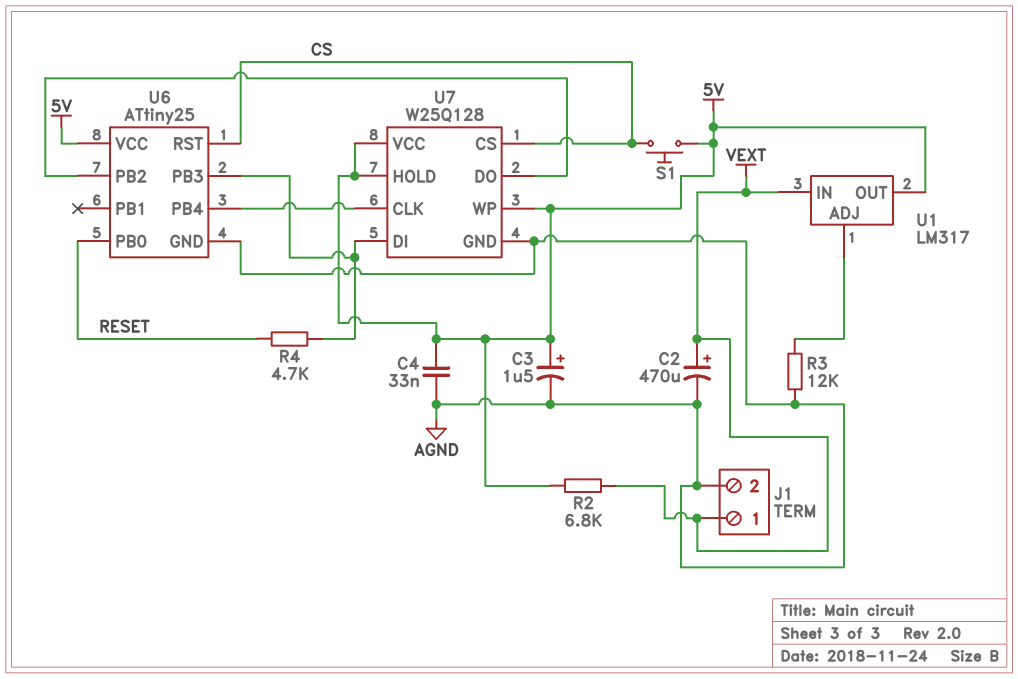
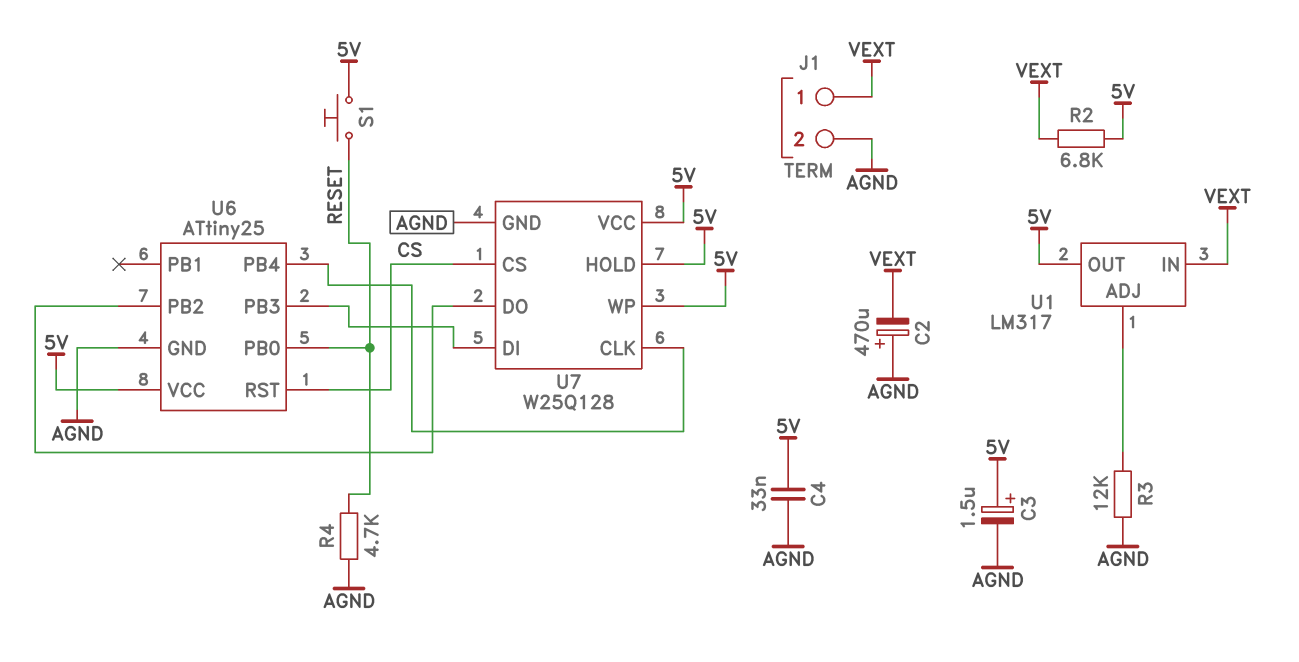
C2: 470uF (plus VEXT, minus AGND) -> 470uF (plus AGND, minus VEXT)
R4: 4.7k (RESET, U6/PB3) -> 4.7k (AGND, RESET)
S1: button (5V, CS) -> button (5V, RESET)

